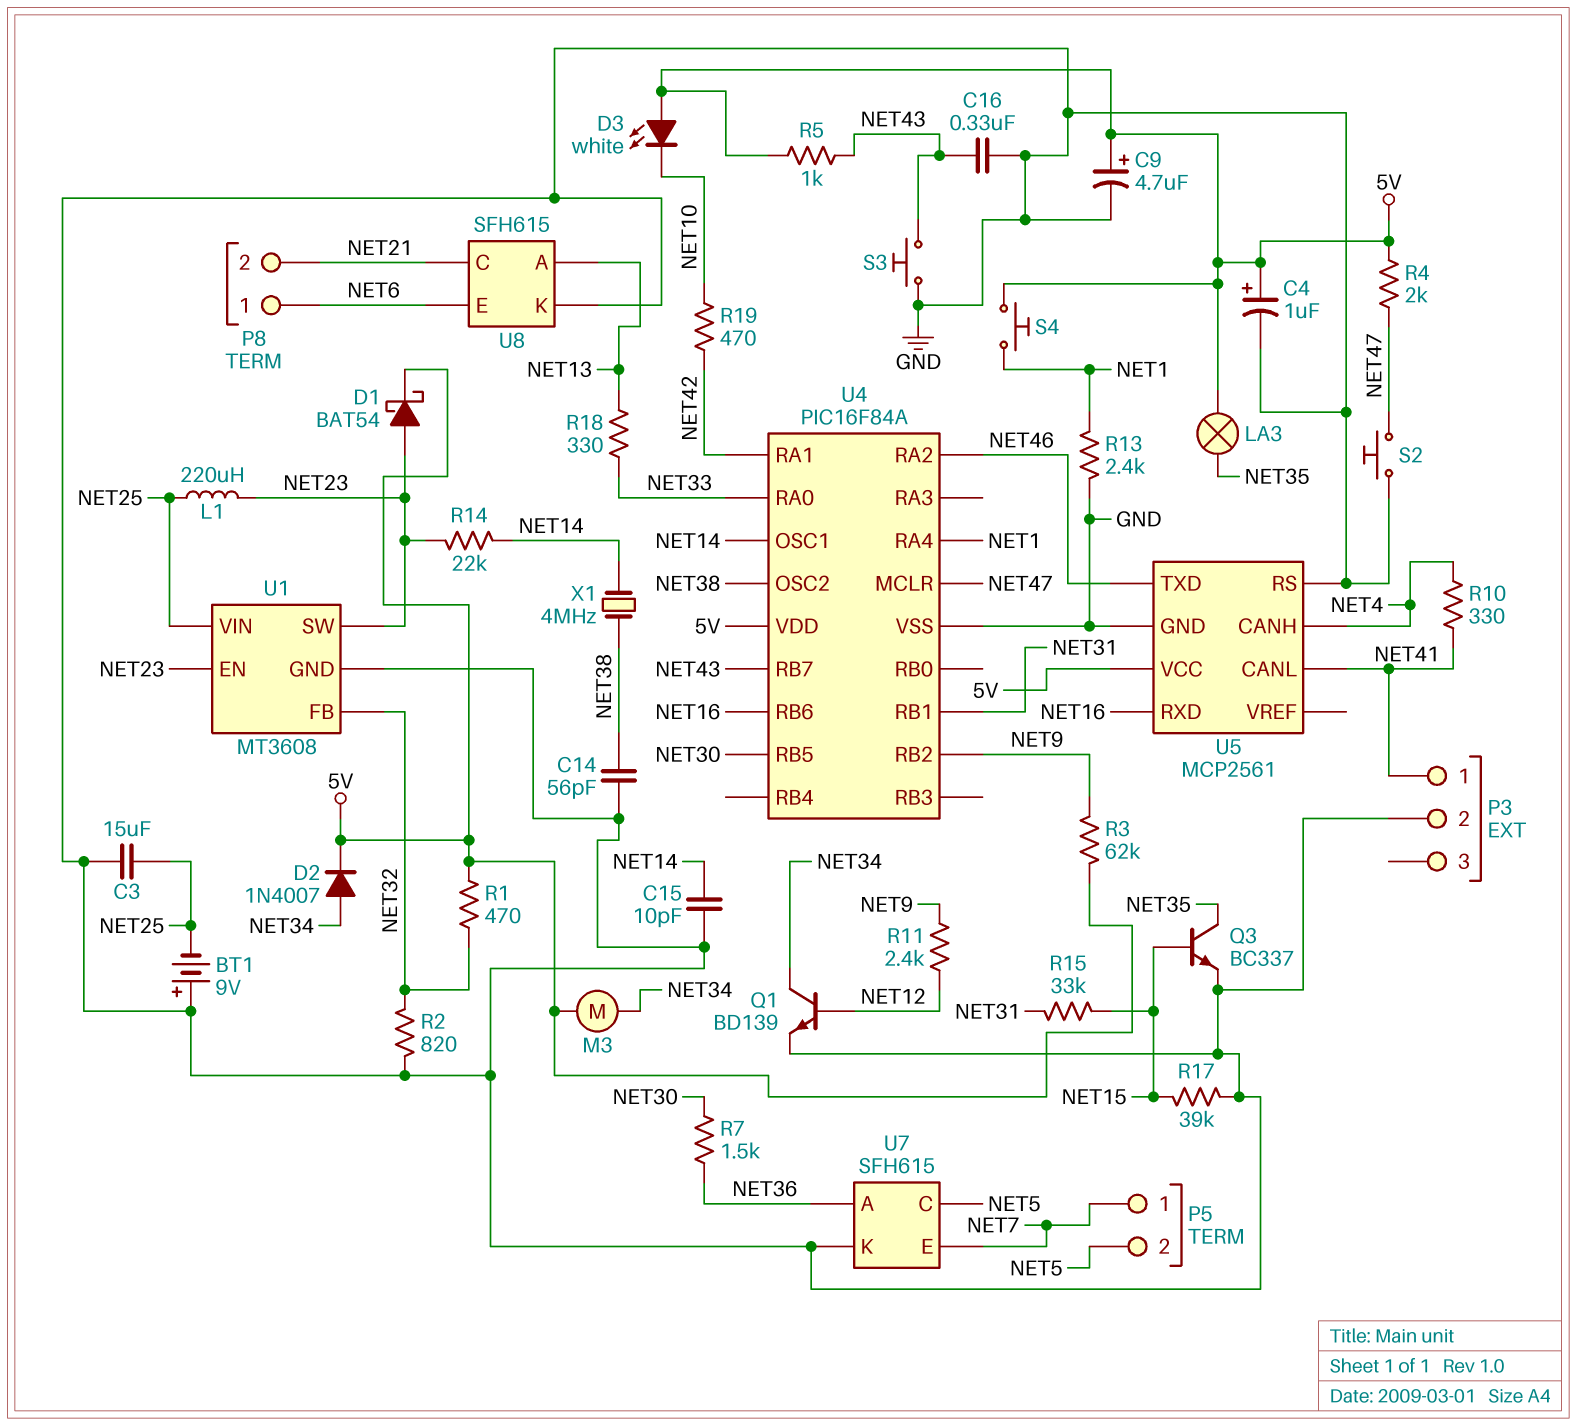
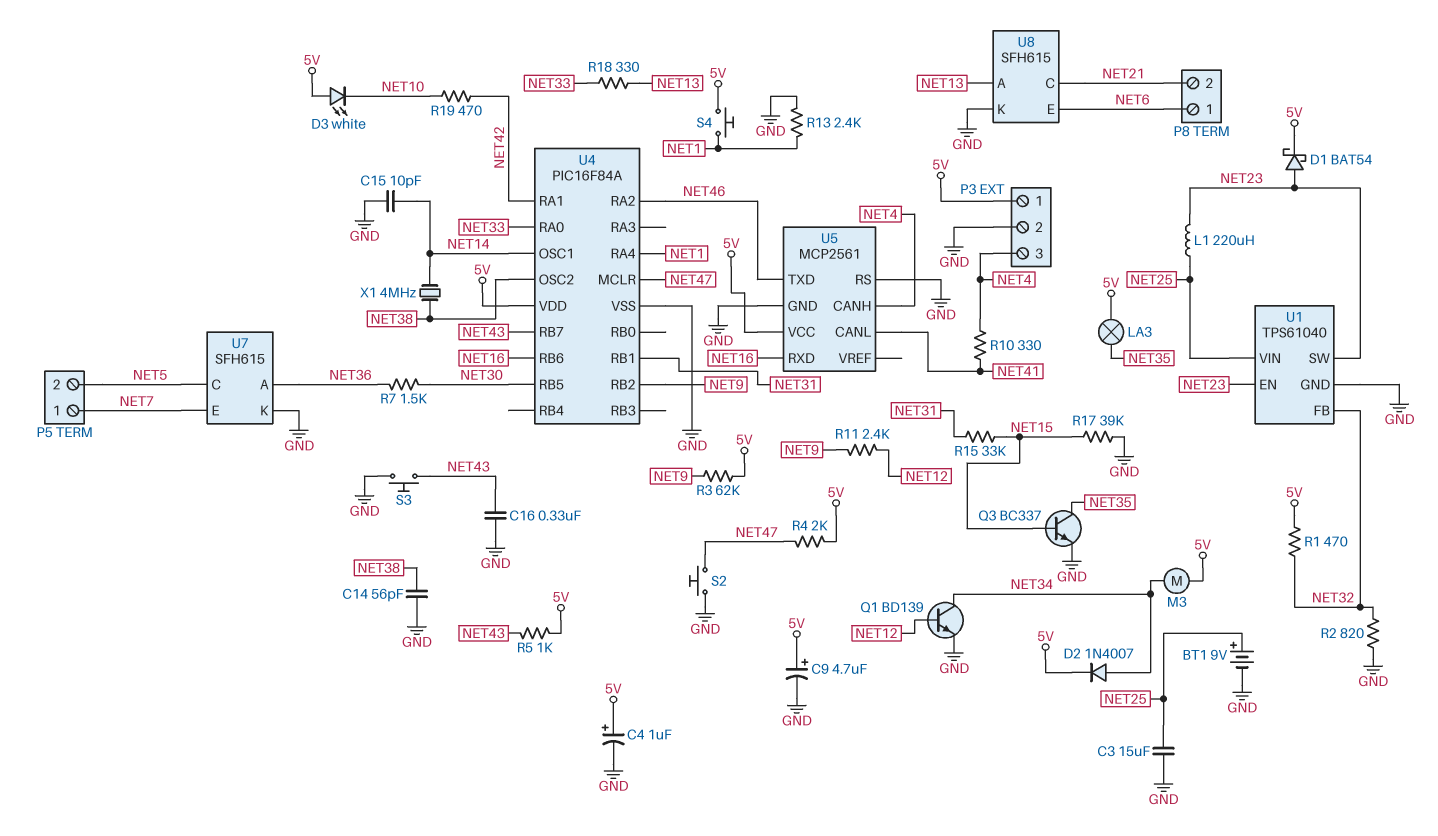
BT1: 9V (plus GND, minus NET25) -> 9V (plus NET25, minus GND)
P3 pin 1: NET41 -> 5V
P3 pin 3: none -> NET4
R14: 22k (NET14, NET23) -> none
U1: MT3608 -> TPS61040

